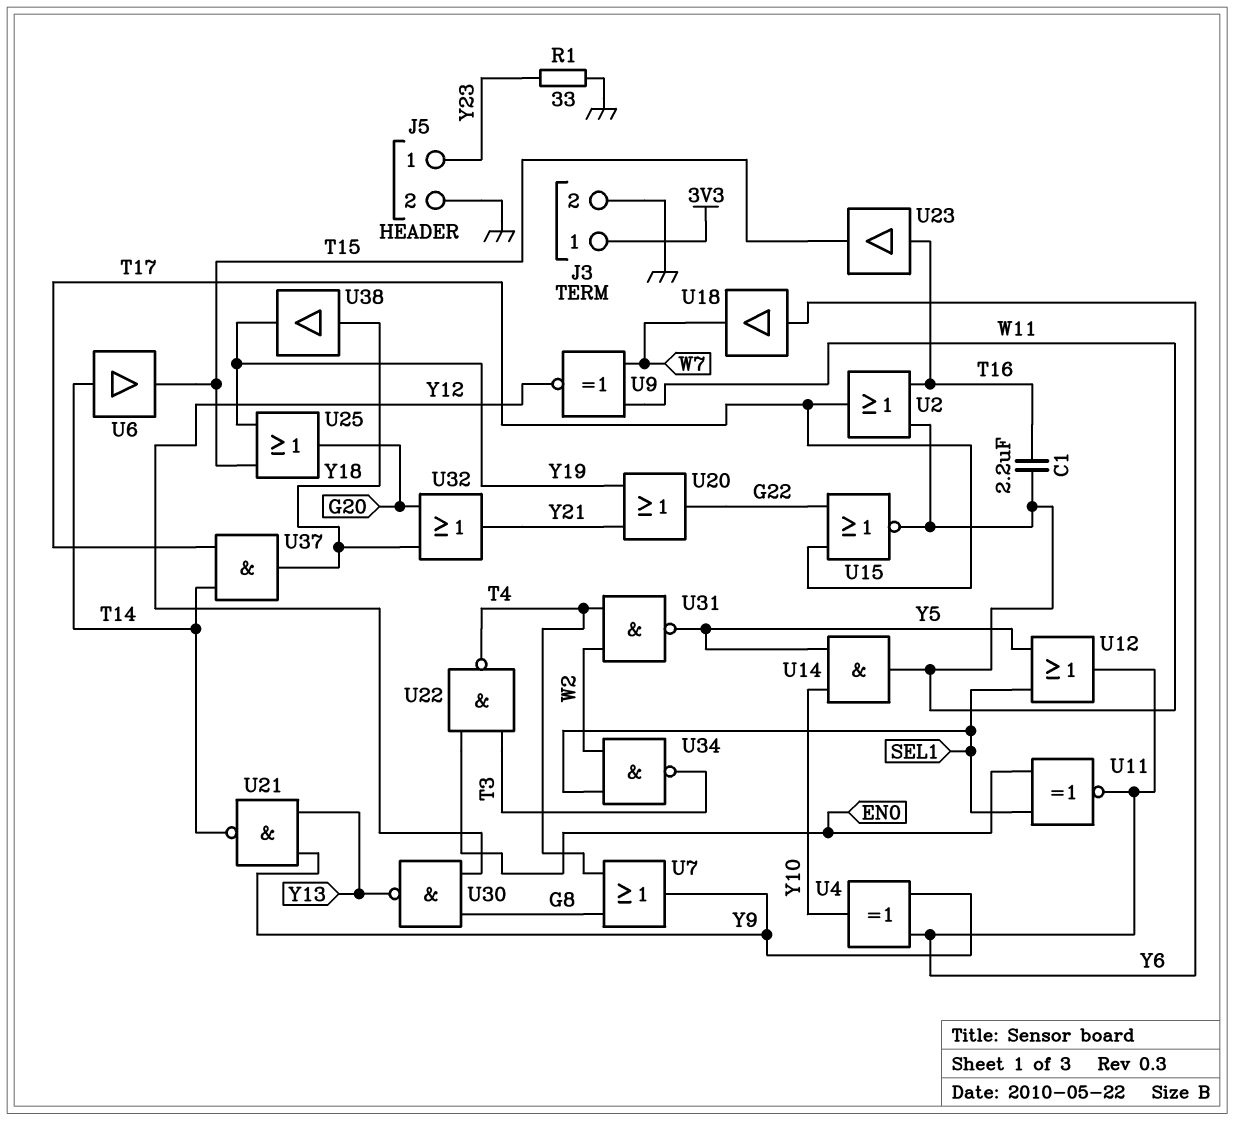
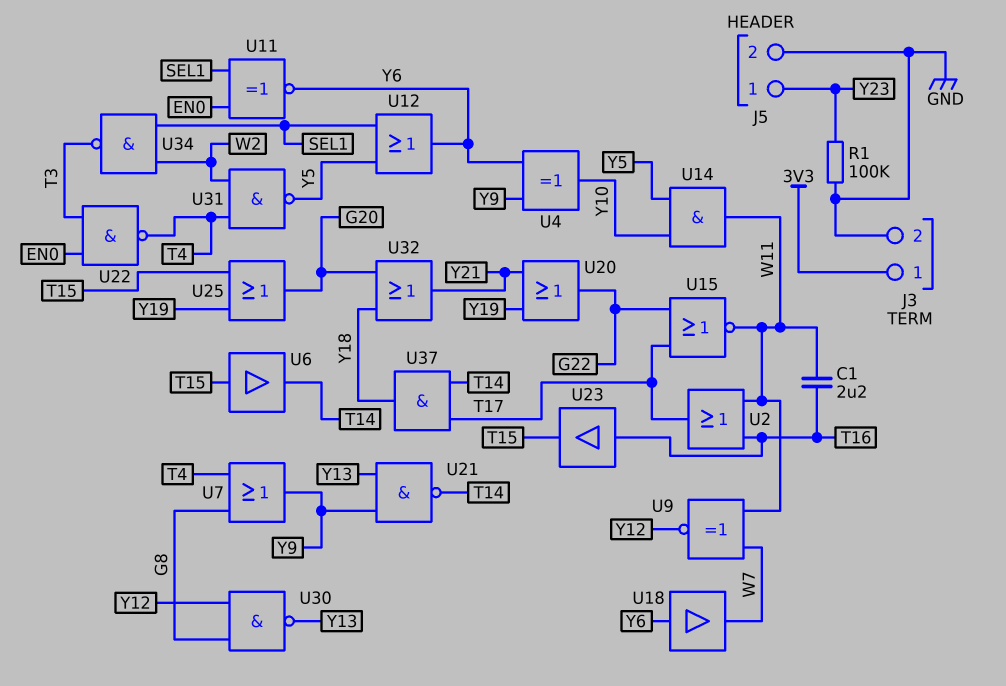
R1: 33 (GND, Y23) -> 100k (GND, Y23)
U6: buffer (in T14, out T15) -> buffer (in T15, out T14)
U38: buffer (in Y18, out Y19) -> none

